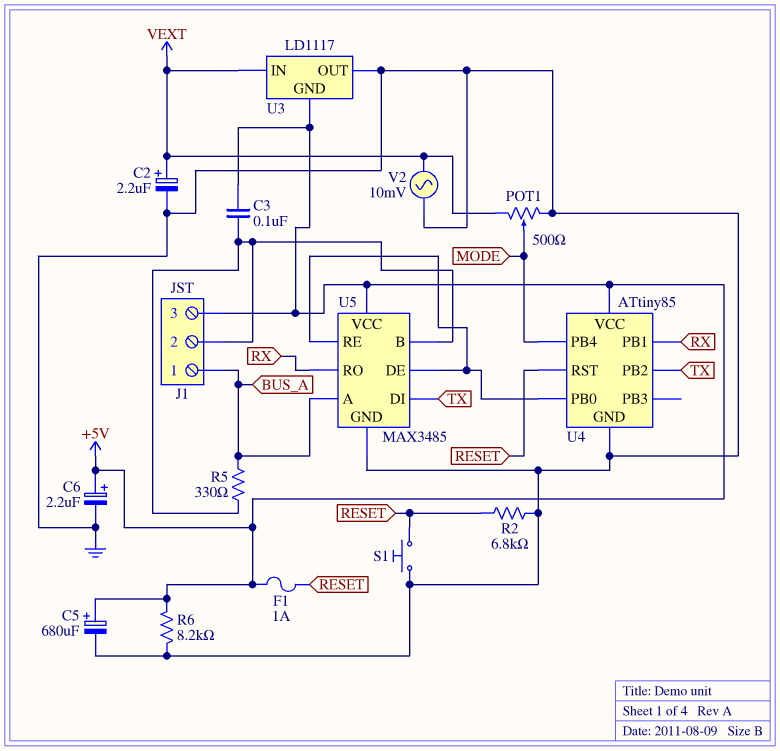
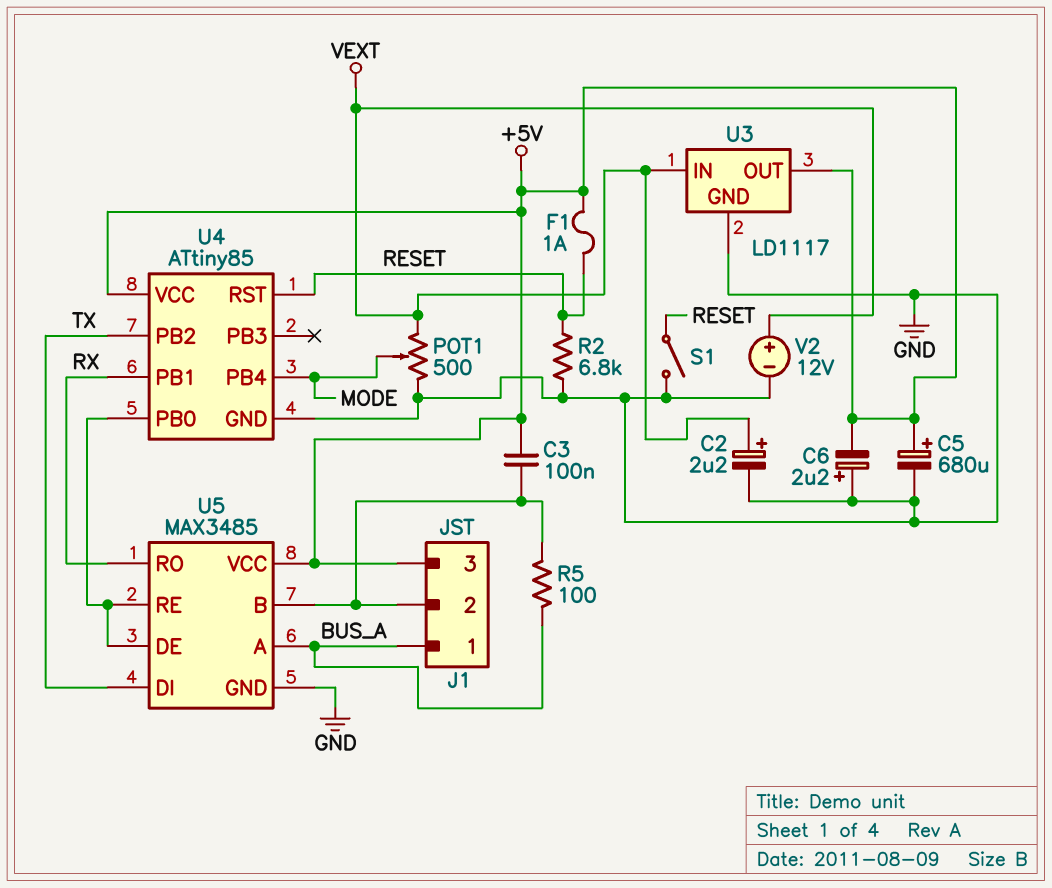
C6: 2.2uF (plus +5V, minus GND) -> 2.2uF (plus GND, minus +5V)
R5: 330 (BUS_A, J1/2) -> 100 (BUS_A, J1/2)
R6: 8.2k (+5V, GND) -> none
S1: button (GND, RESET) -> switch (GND, RESET)
U3 pin GND: +5V -> GND
U3 pin OUT: GND -> +5V
V2: AC 10mV (GND, VEXT) -> 12V (plus VEXT, minus GND)

